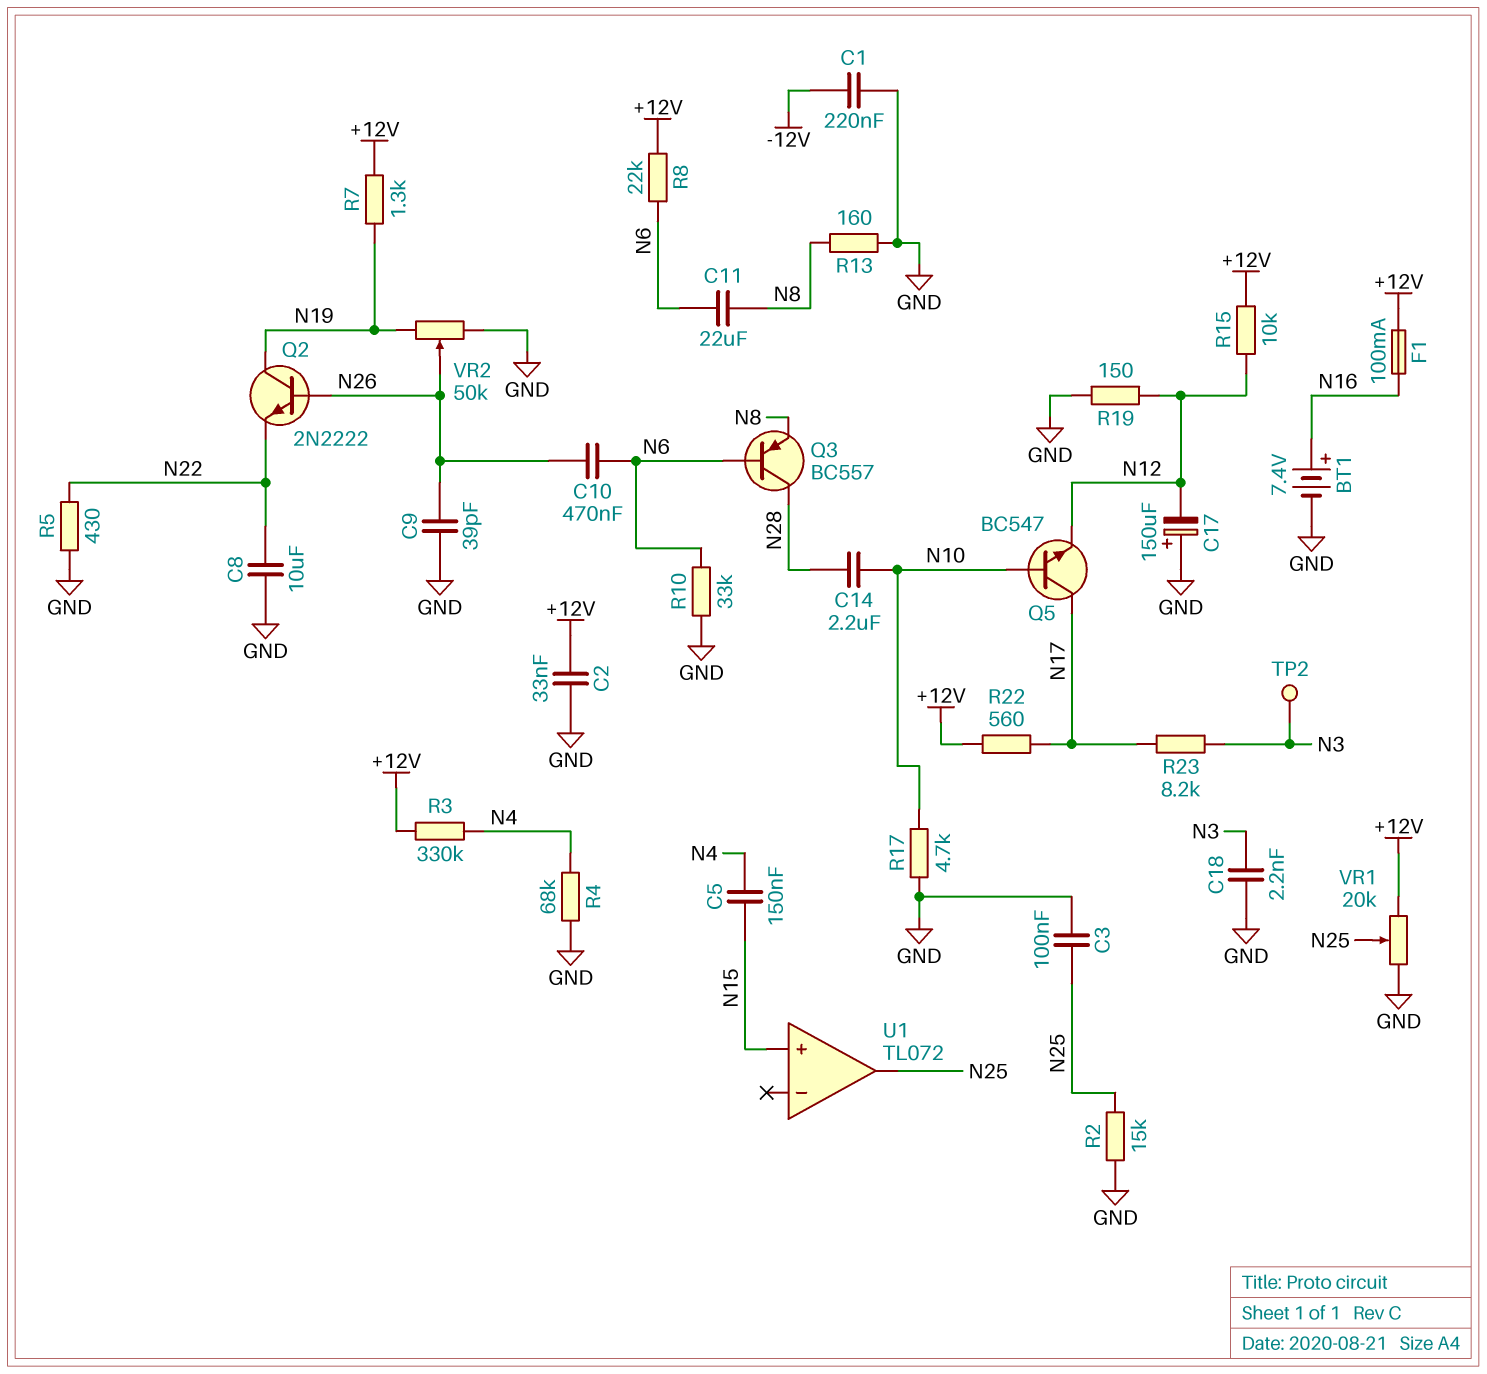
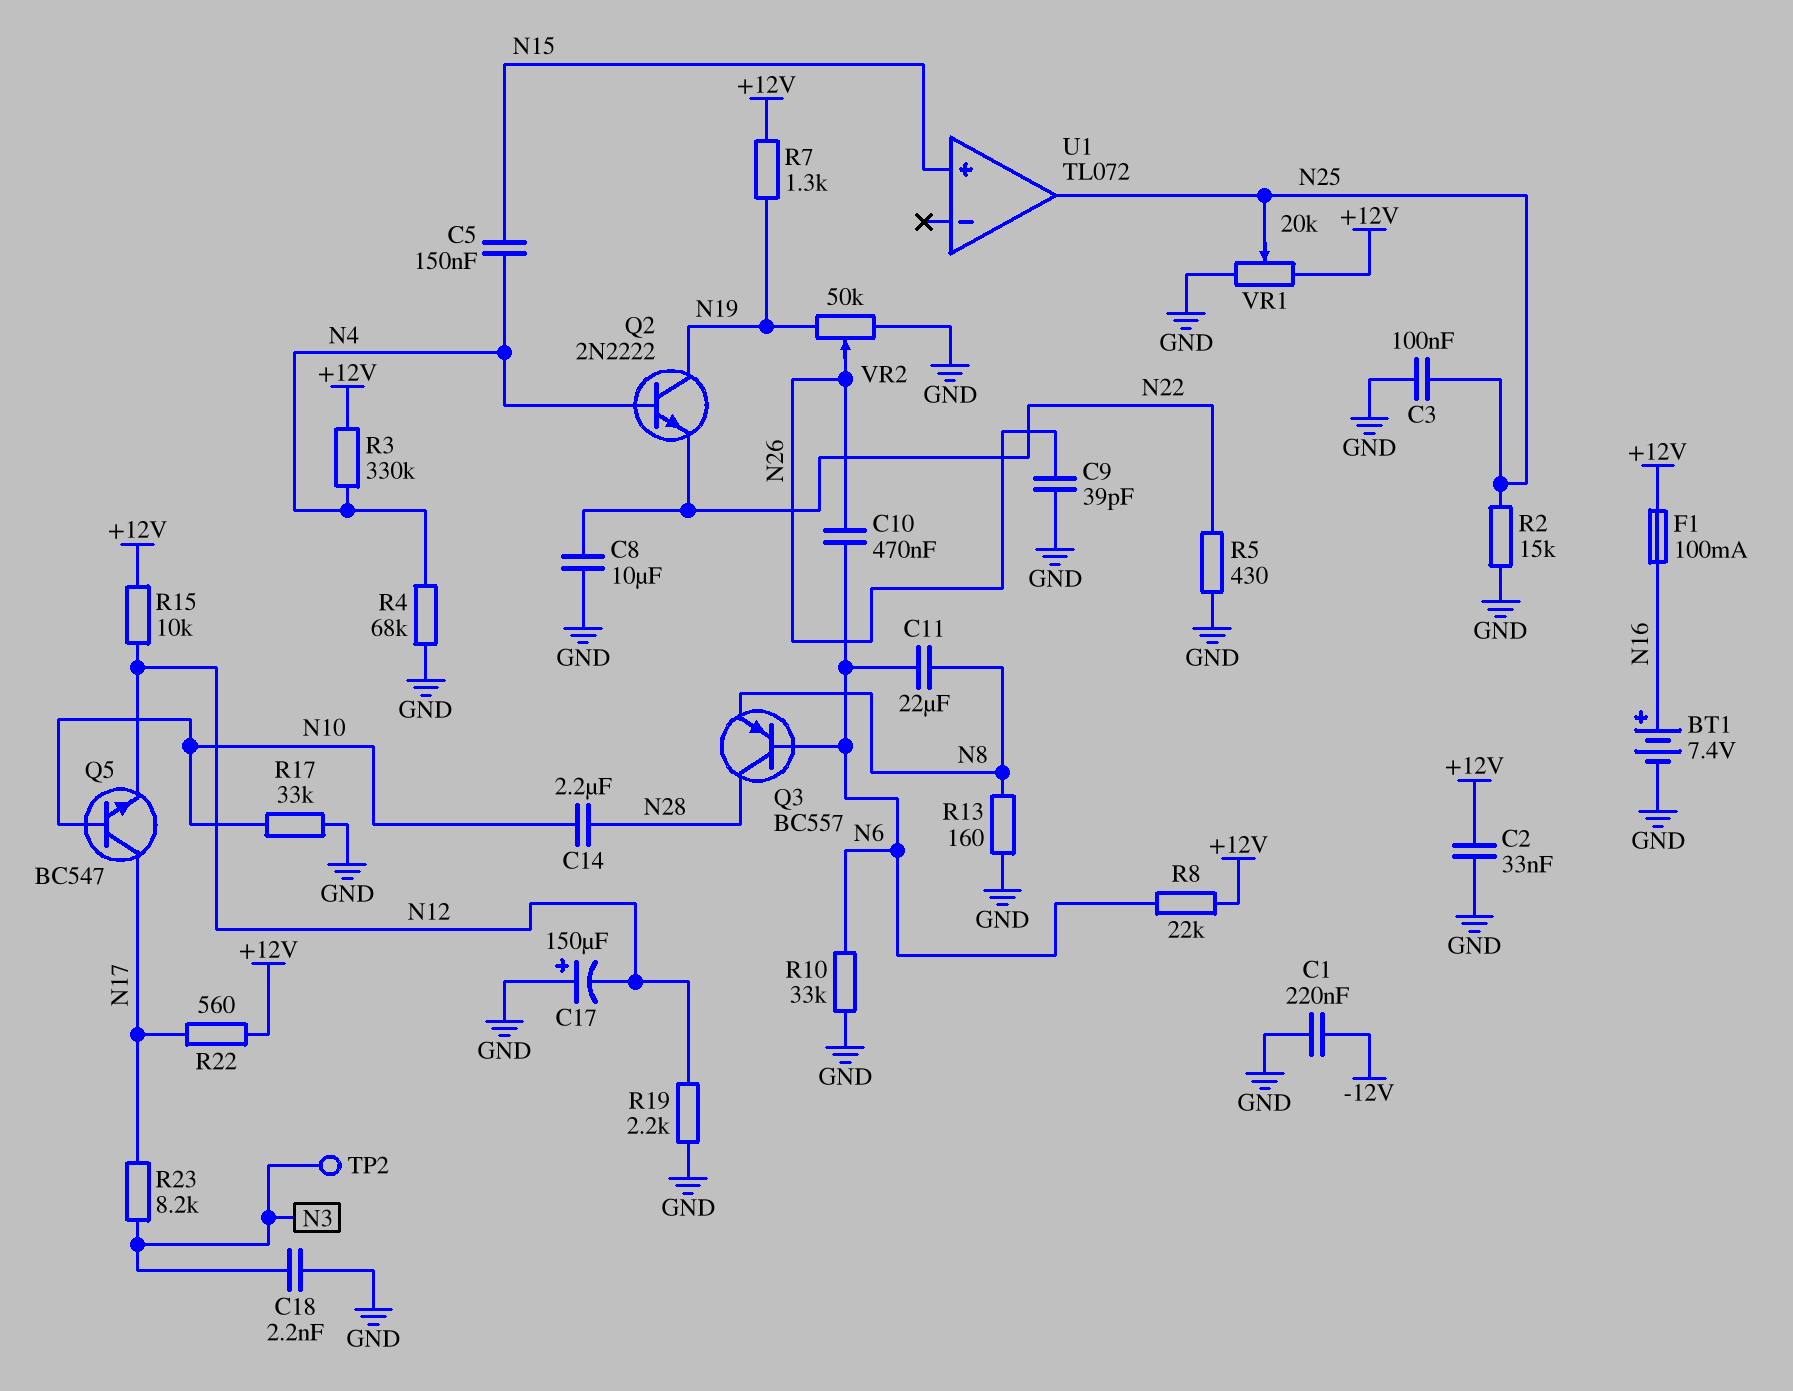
Q2: NPN 2N2222 (B N26, C N19, E N22) -> NPN 2N2222 (B N4, C N19, E N22)
R17: 4.7k (GND, N10) -> 33k (GND, N10)
R19: 150 (GND, N12) -> 2.2k (GND, N12)

